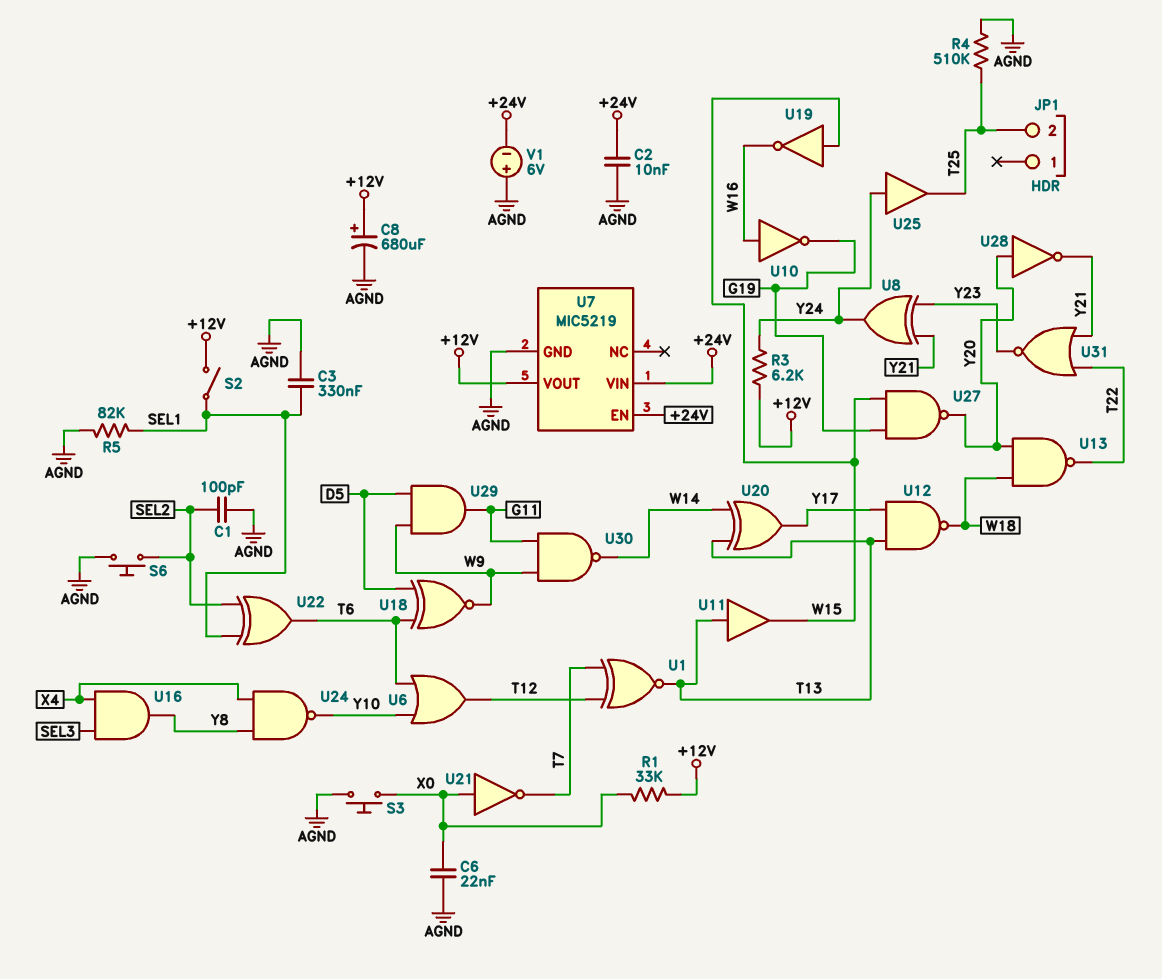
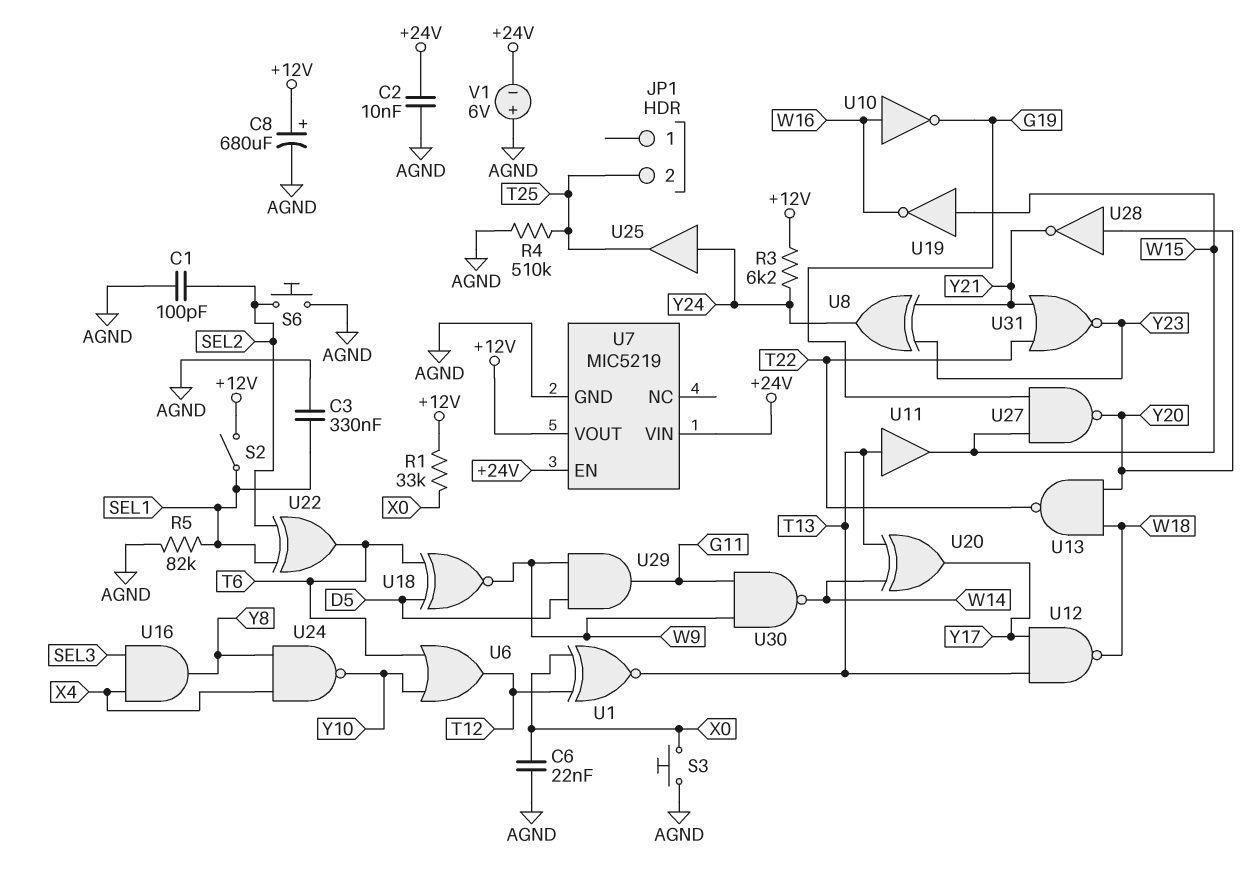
U1: XNOR (in T7, in T12, out T13) -> XNOR (in T12, in X0, out T13)
U21: NOT (in X0, out T7) -> none

